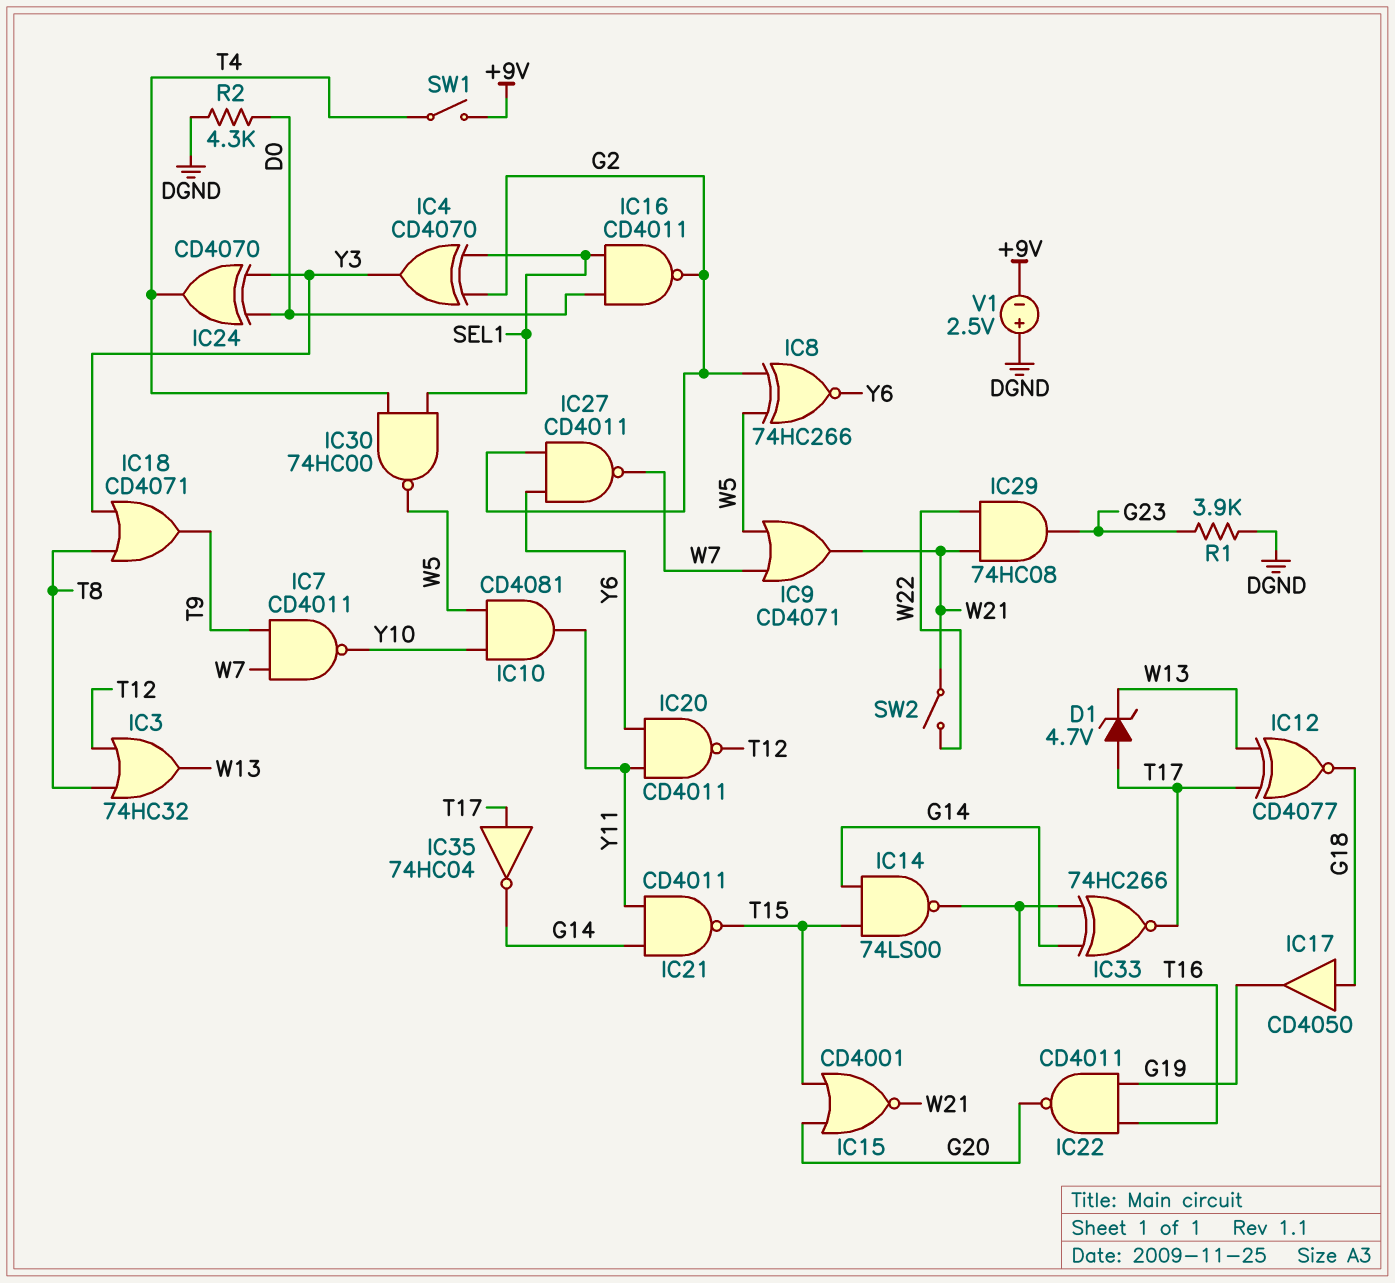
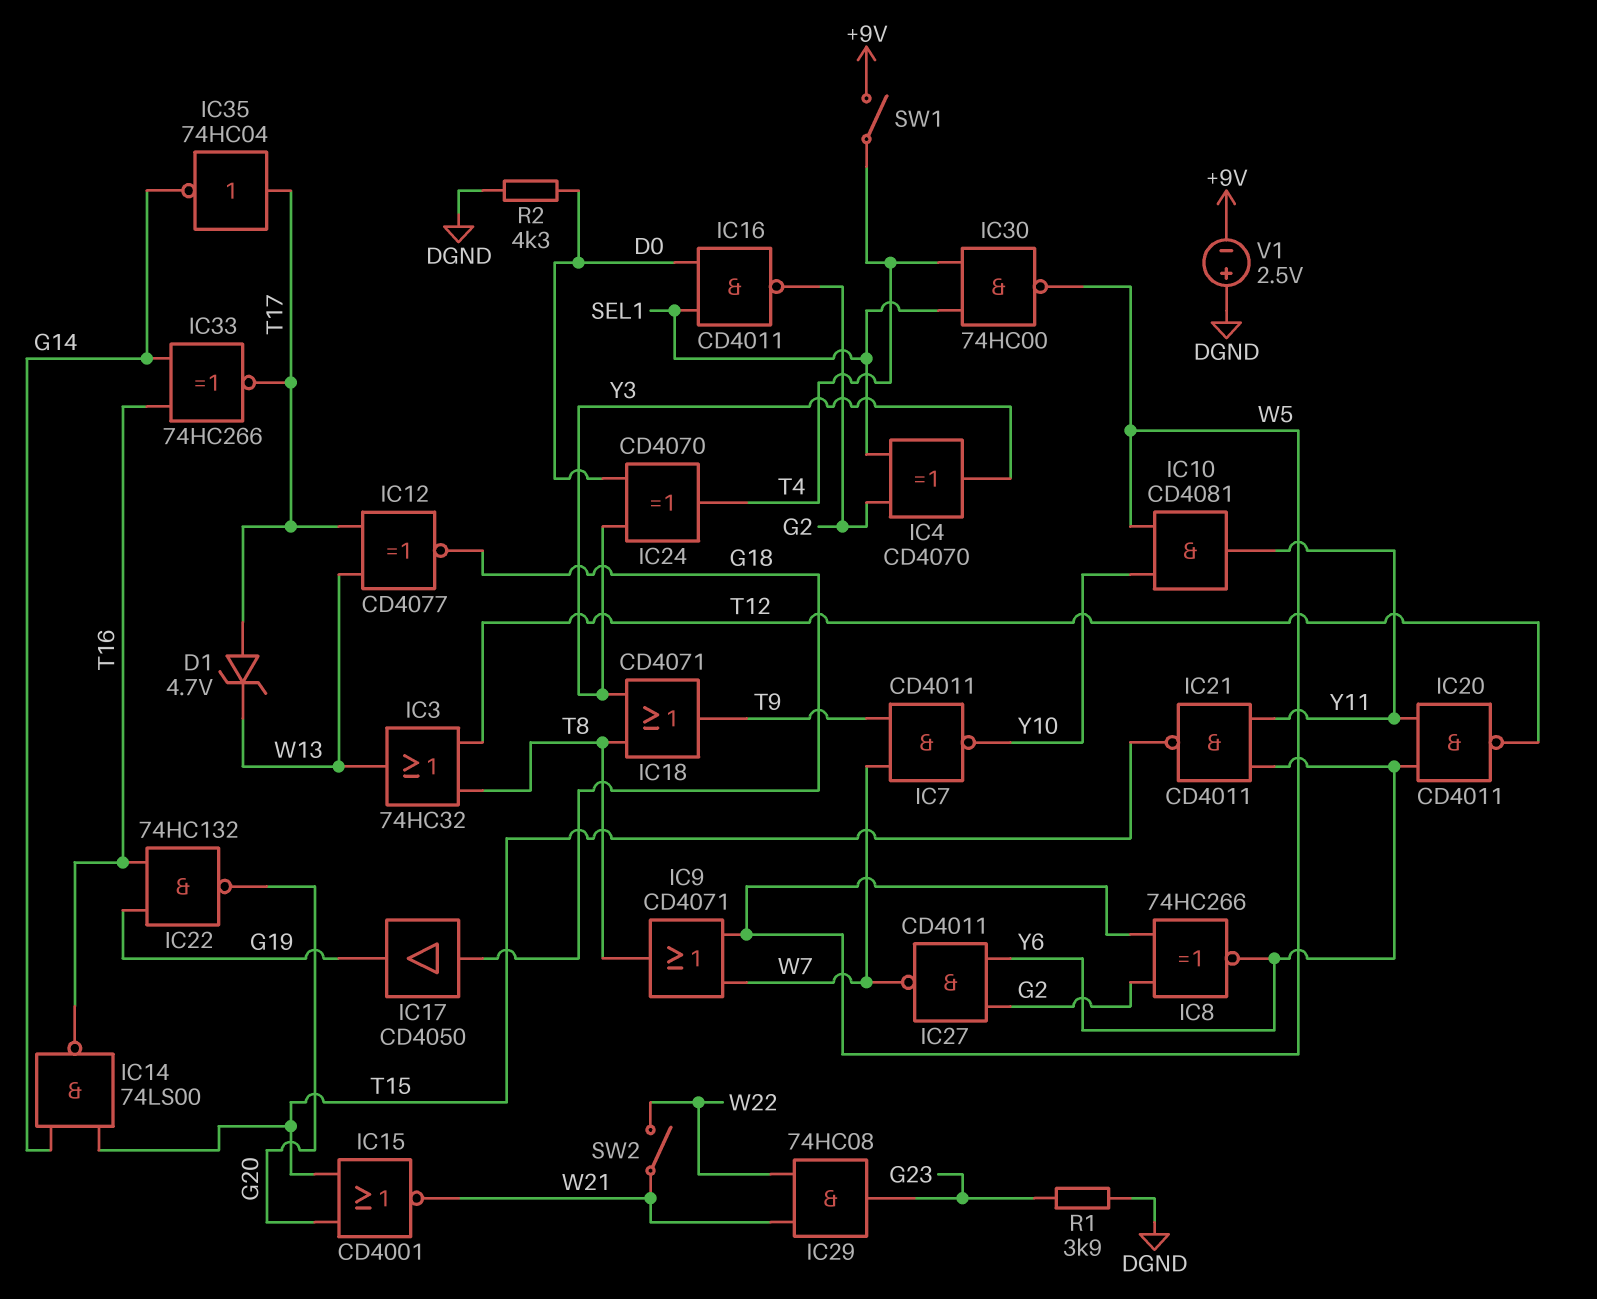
IC9: OR CD4071 (in W5, in W7, out W21) -> OR CD4071 (in W5, in W7, out T8)
IC21: NAND CD4011 (in G14, in Y11, out T15) -> NAND CD4011 (in Y6, in Y11, out T15)
IC22: NAND CD4011 (in G19, in T16, out G20) -> NAND 74HC132 (in G19, in T16, out G20)

